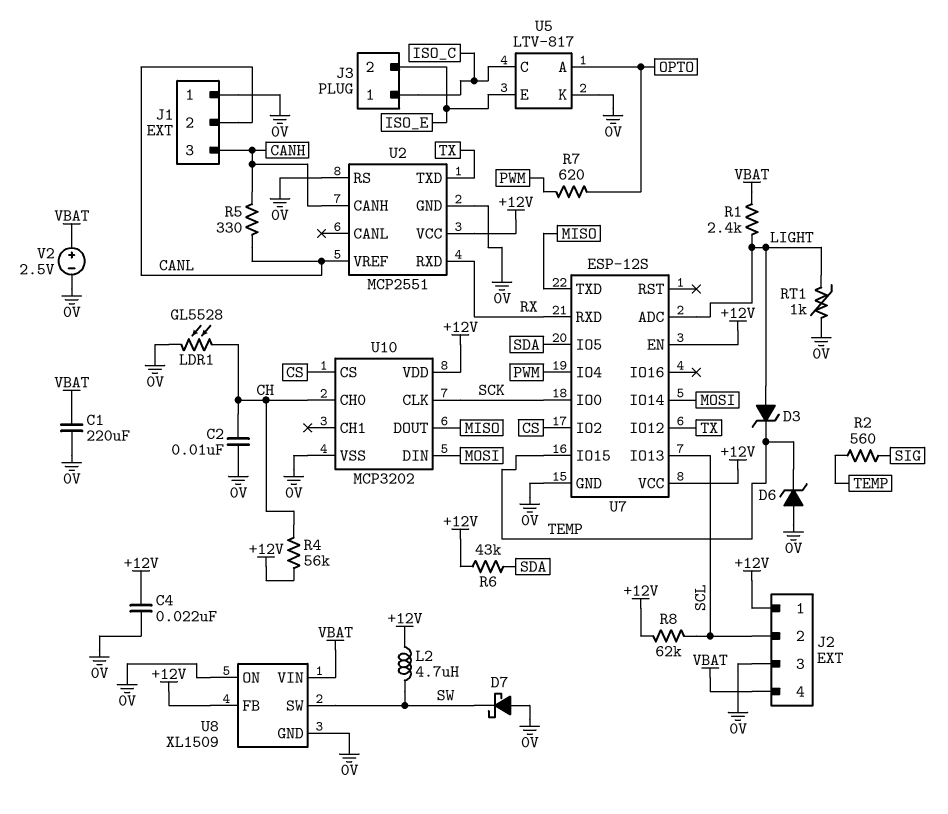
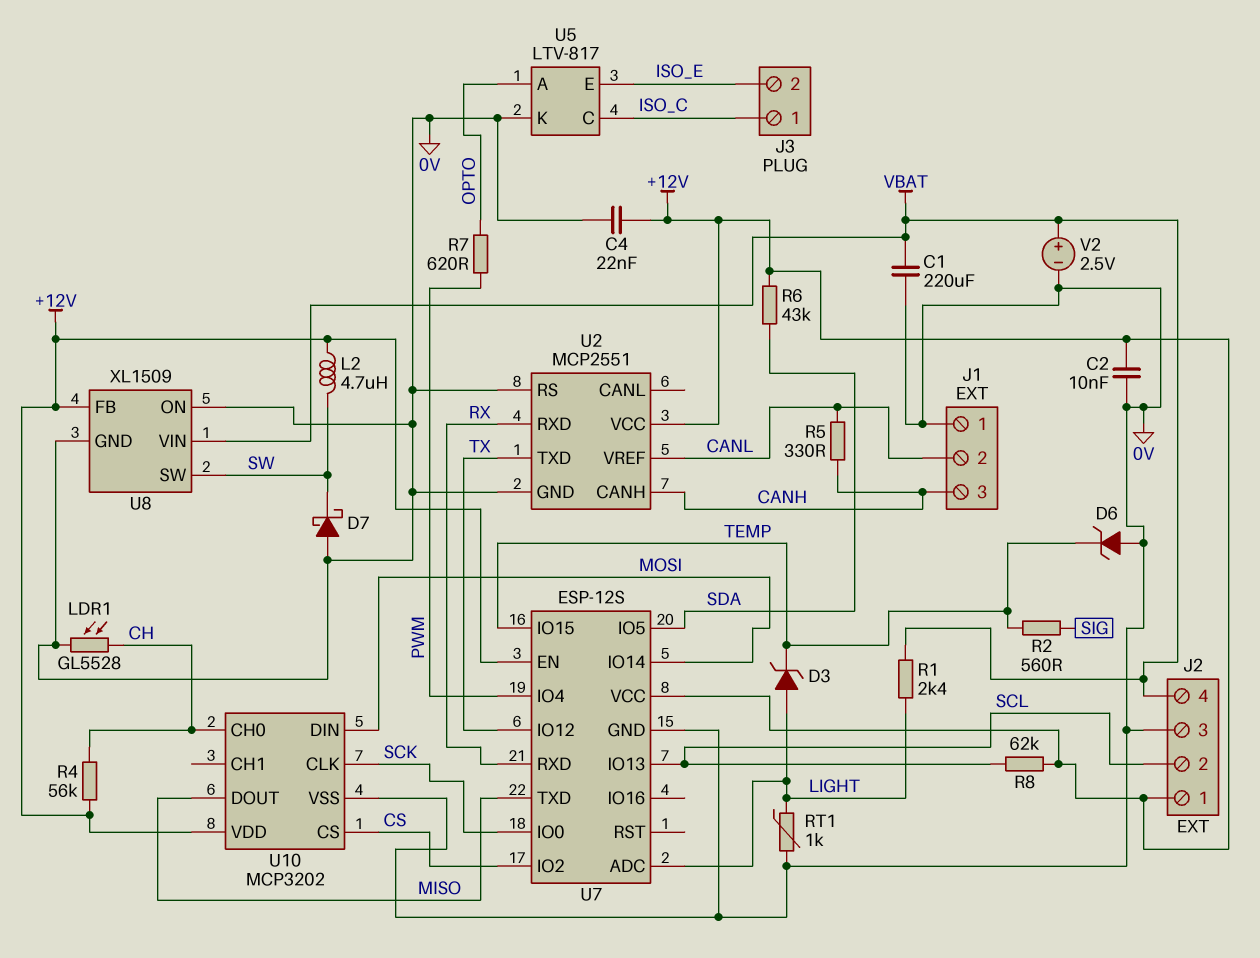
C2: 10nF (0V, CH) -> 10nF (+12V, 0V)

